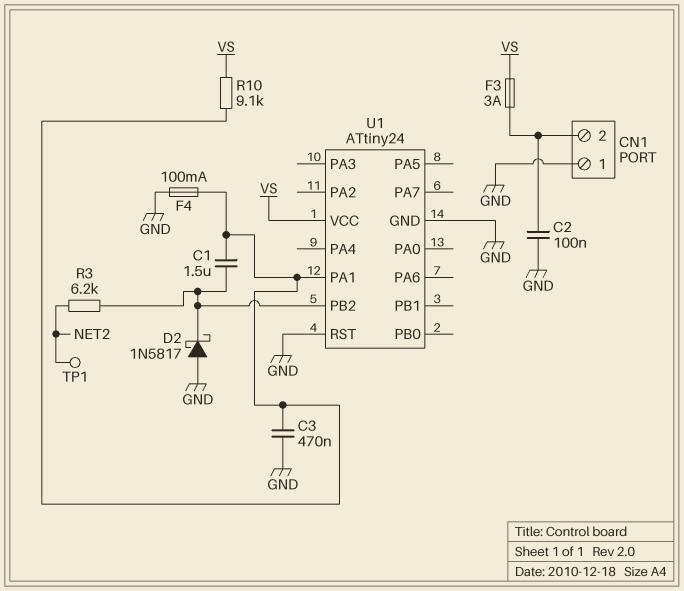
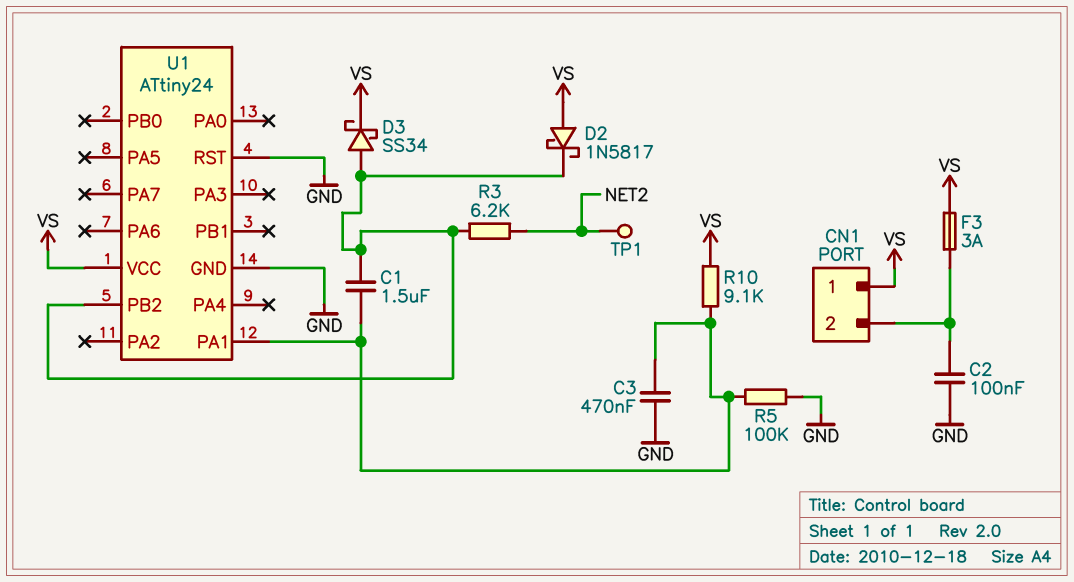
CN1 pin 1: GND -> VS
D2: schottky 1N5817 (A GND, K U1/PB2) -> schottky 1N5817 (A VS, K U1/PB2)
D3: none -> schottky SS34 (A U1/PB2, K VS)
F4: 100mA (GND, U1/PA1) -> none
R5: none -> 100k (GND, U1/PA1)

